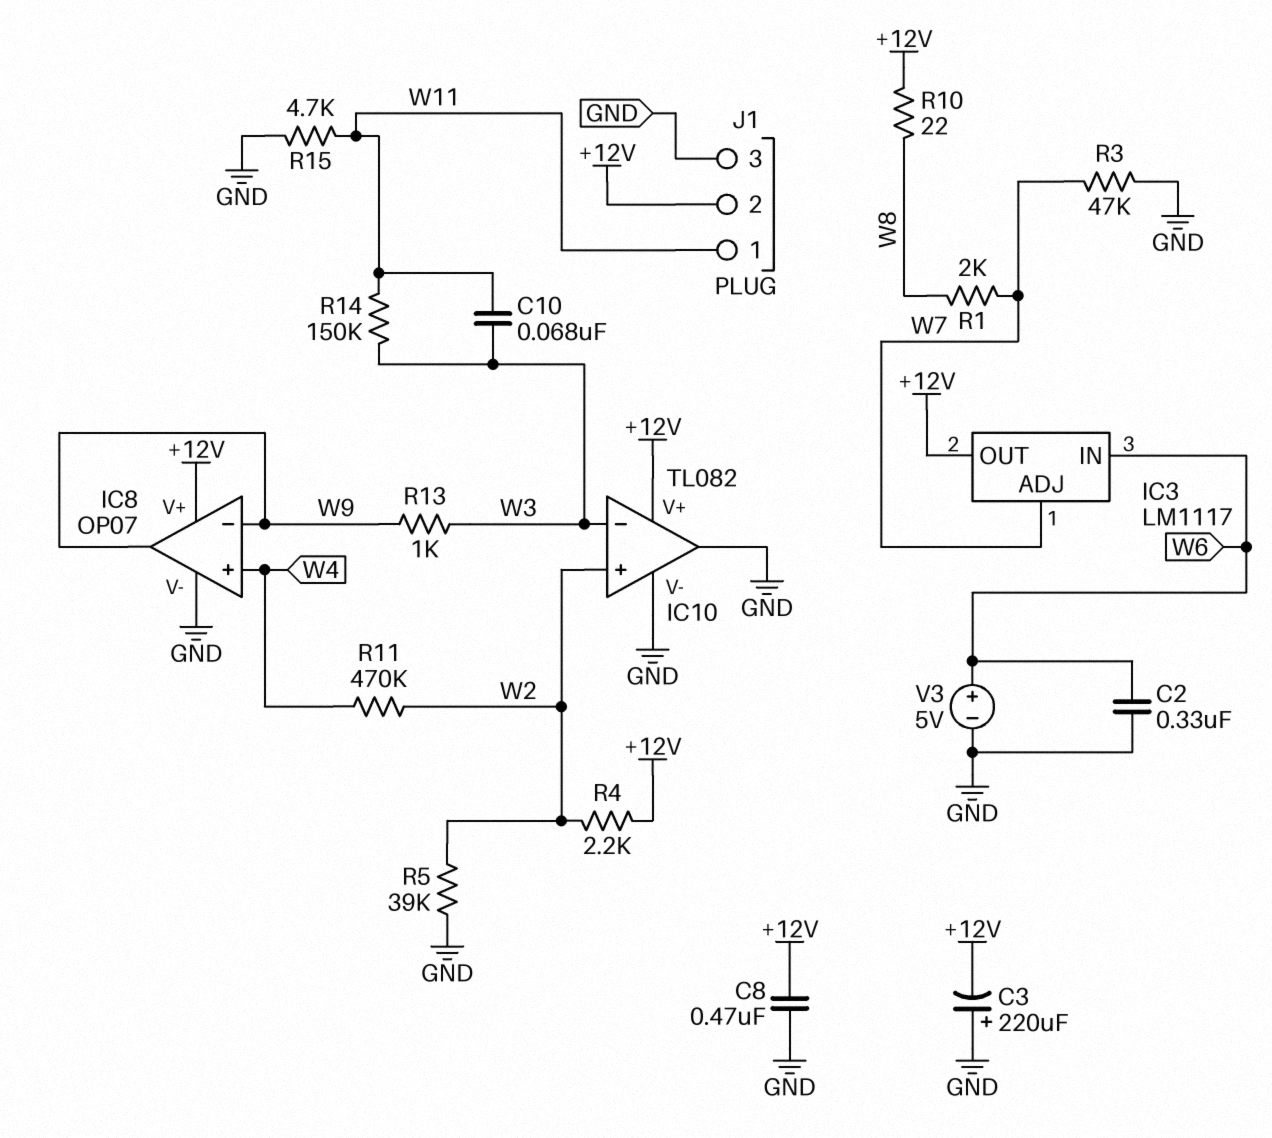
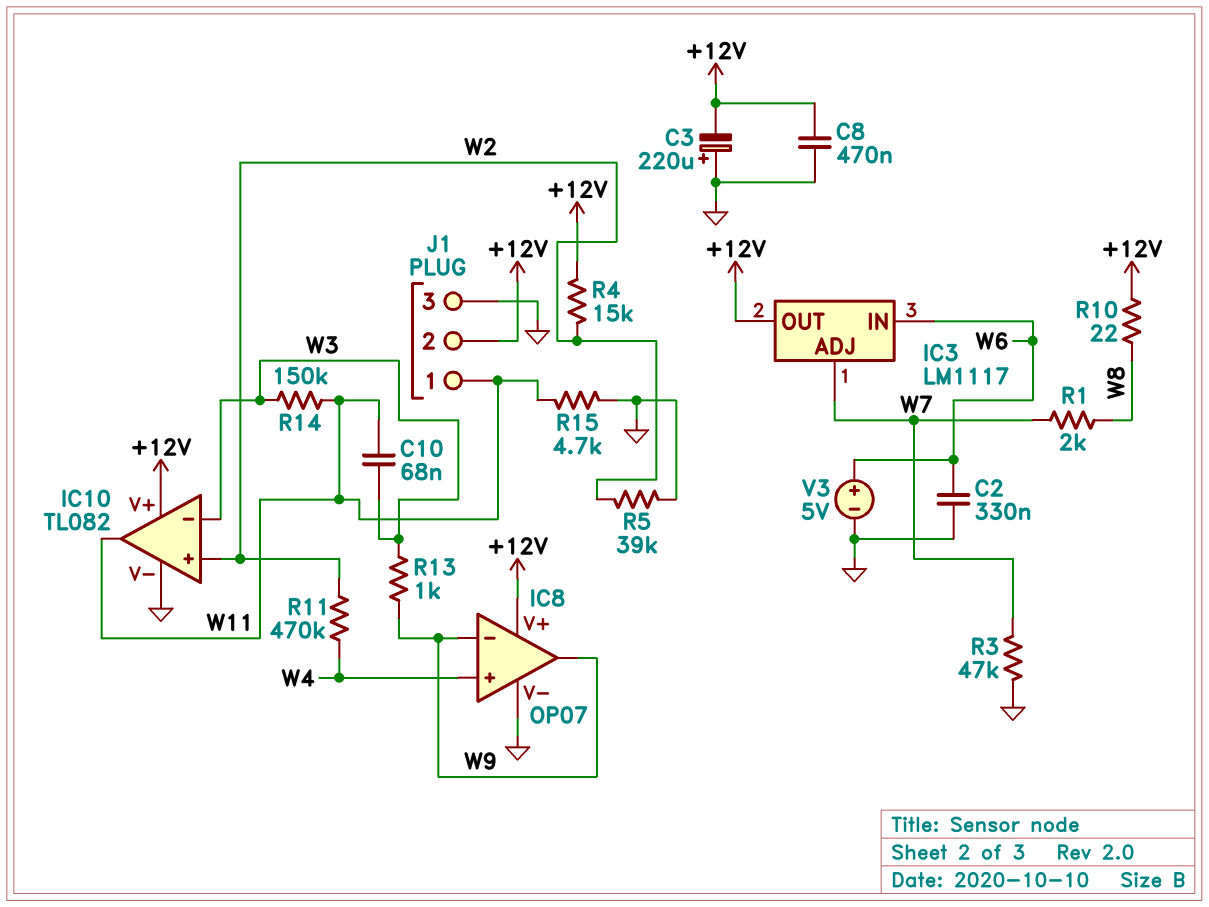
IC10 pin out: GND -> W11
R4: 2.2k (+12V, W2) -> 15k (+12V, W2)

